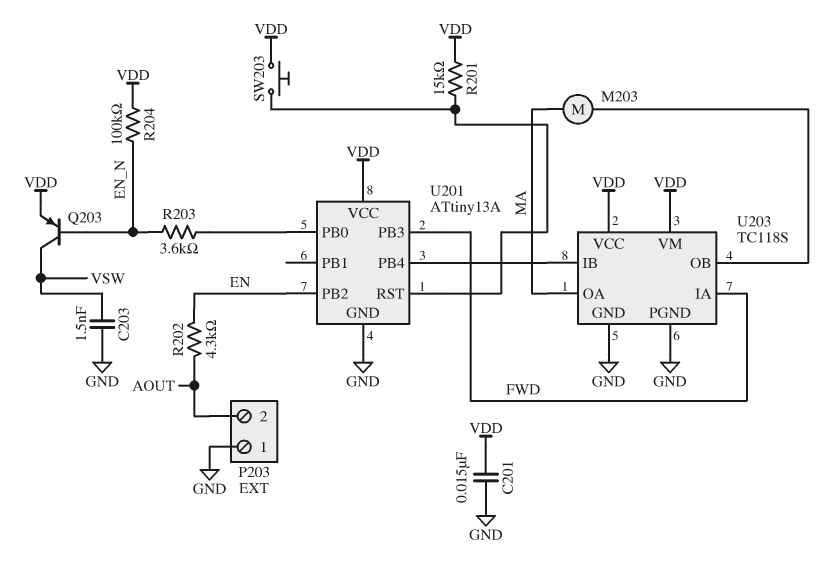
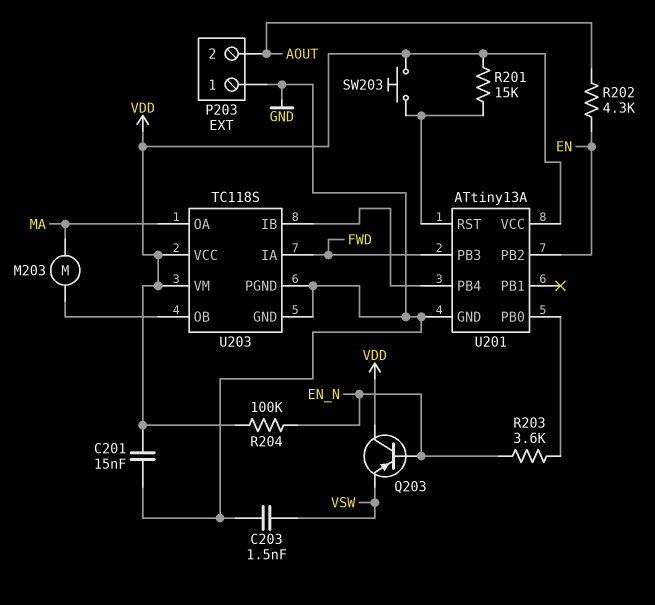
Q203: PNP (B EN_N, C VSW, E VDD) -> PNP (B EN_N, C VDD, E VSW)

